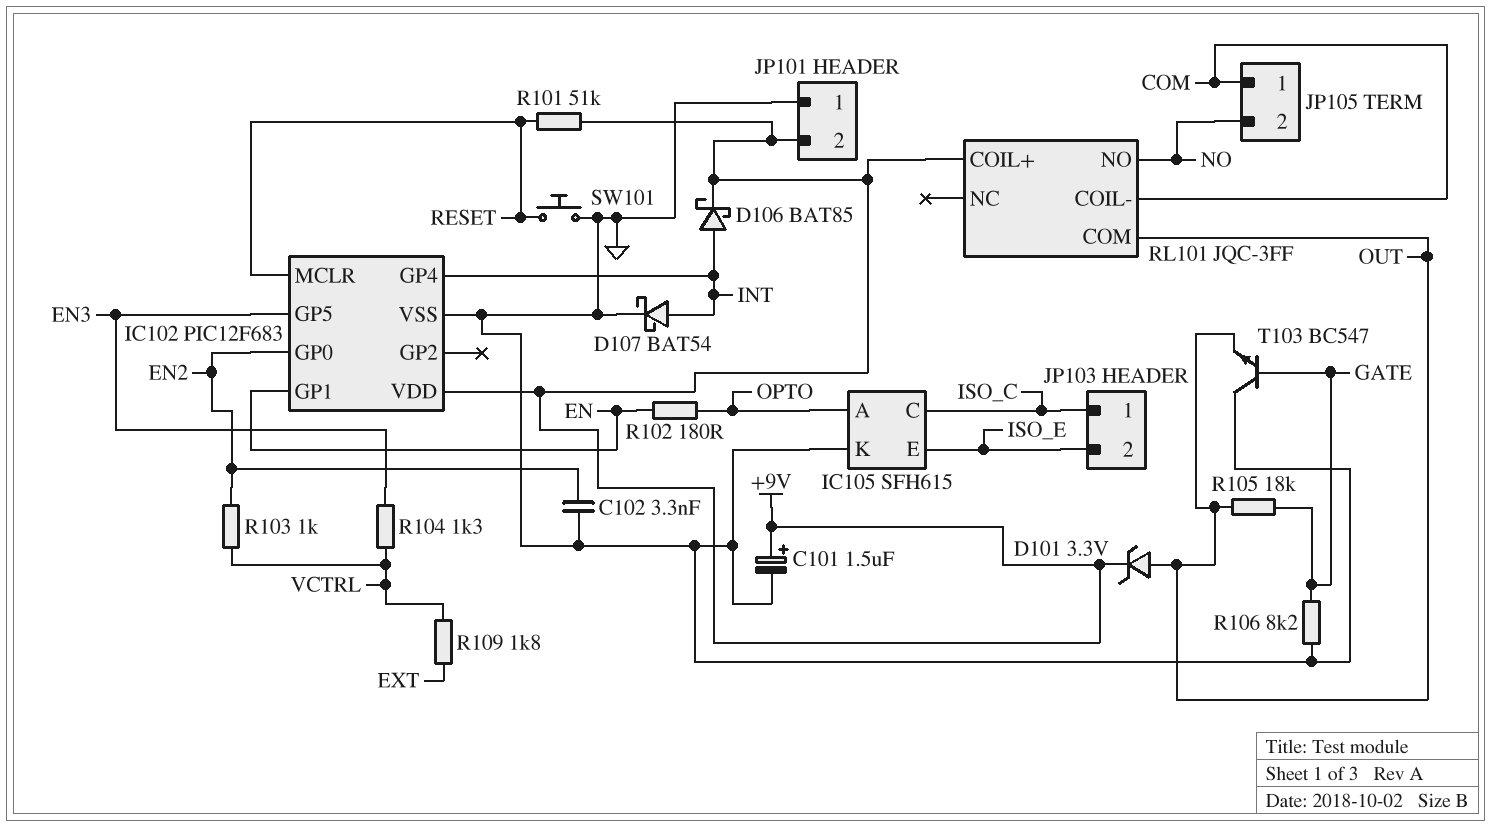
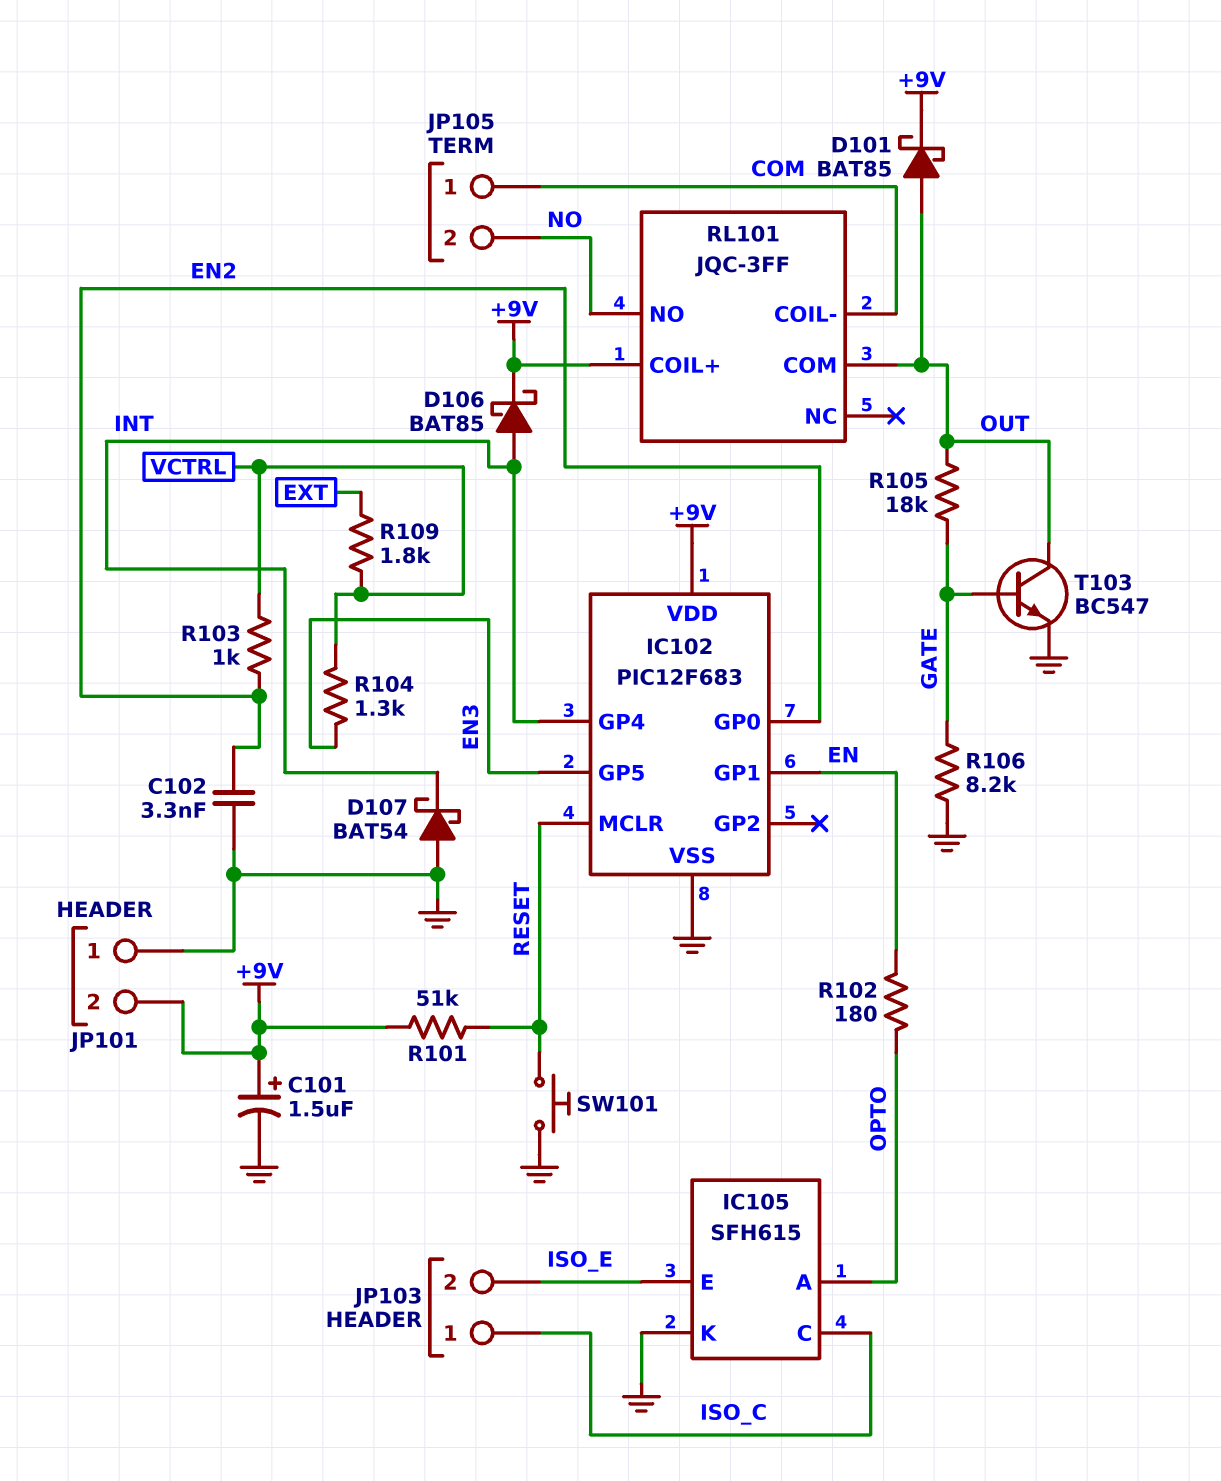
D101: zener 3.3V (A OUT, K +9V) -> schottky BAT85 (A OUT, K +9V)
D107: schottky BAT54 (A INT, K GND) -> schottky BAT54 (A GND, K INT)
T103: NPN BC547 (B GATE, C GND, E OUT) -> NPN BC547 (B GATE, C OUT, E GND)

